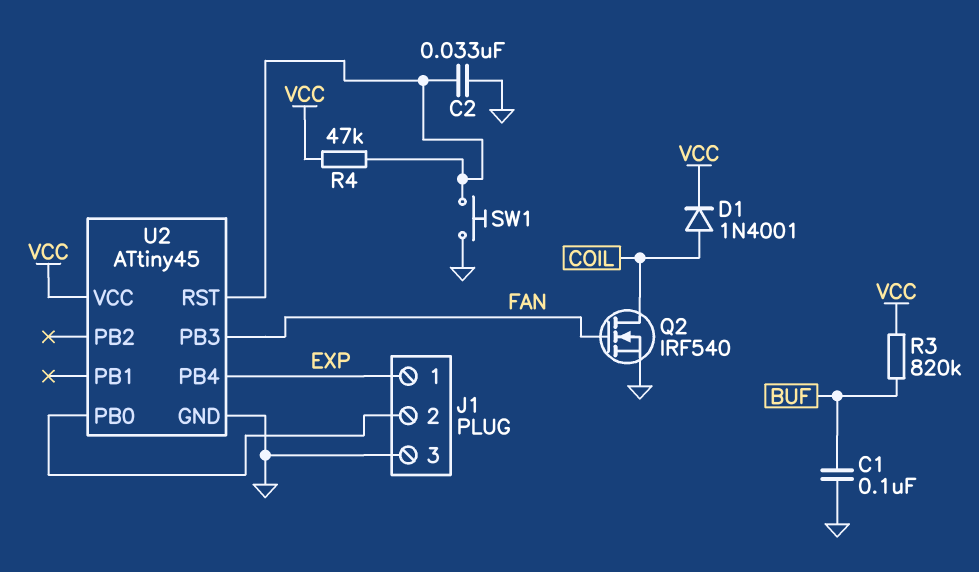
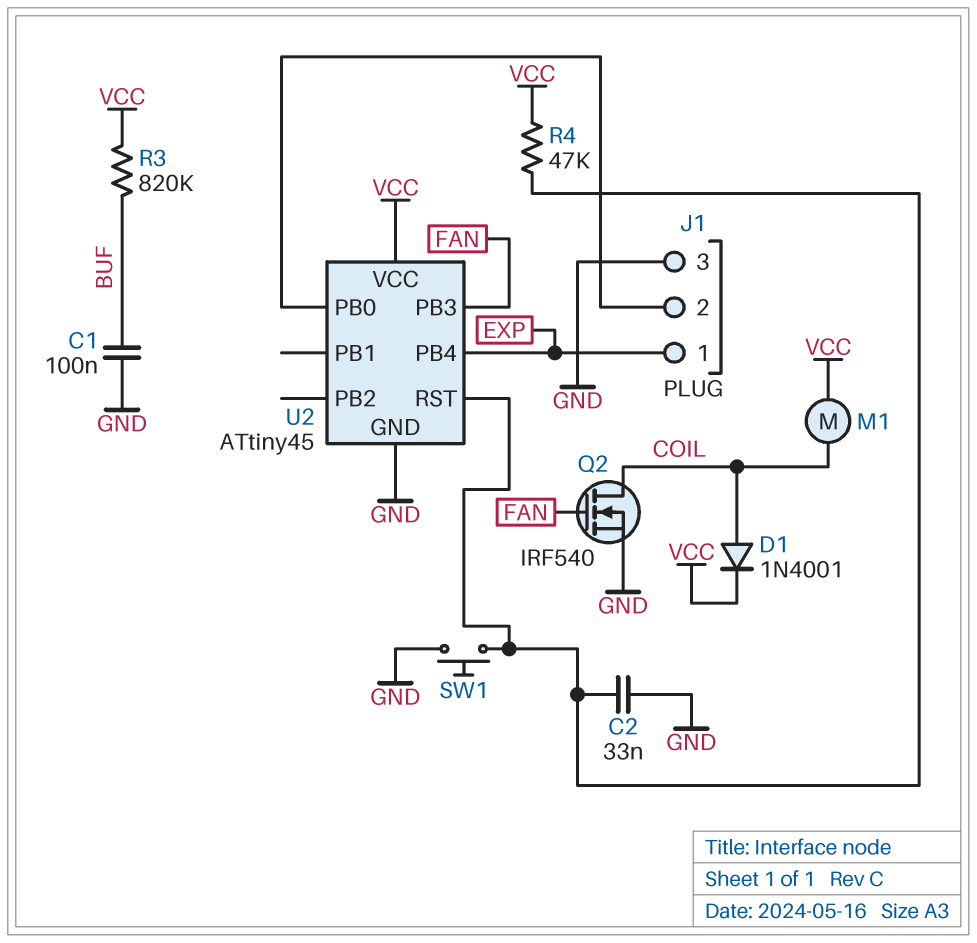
M1: none -> motor (COIL, VCC)

